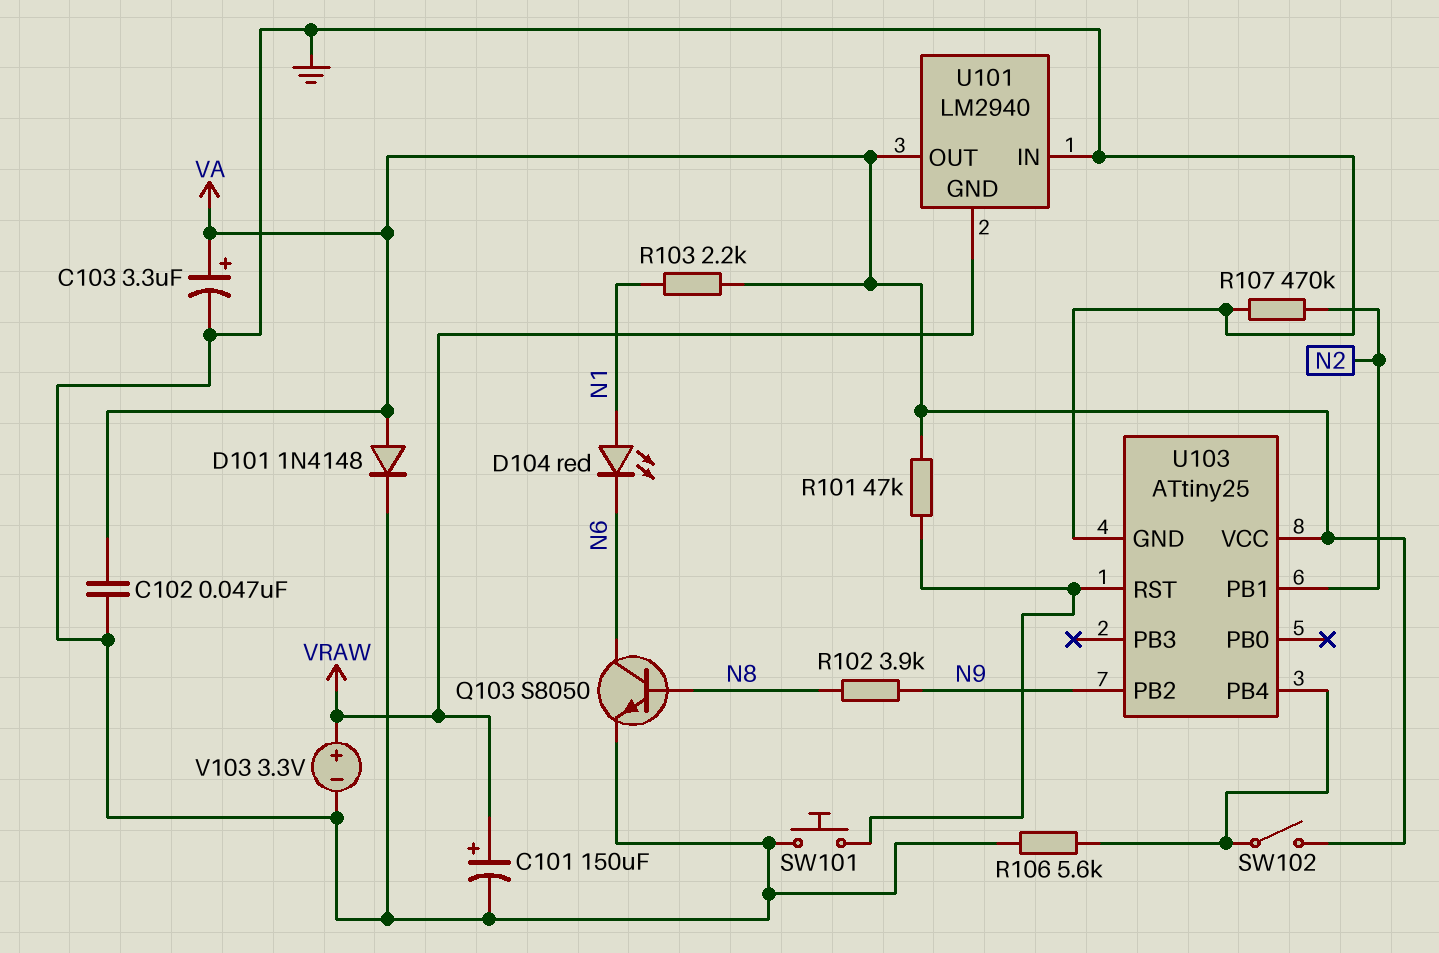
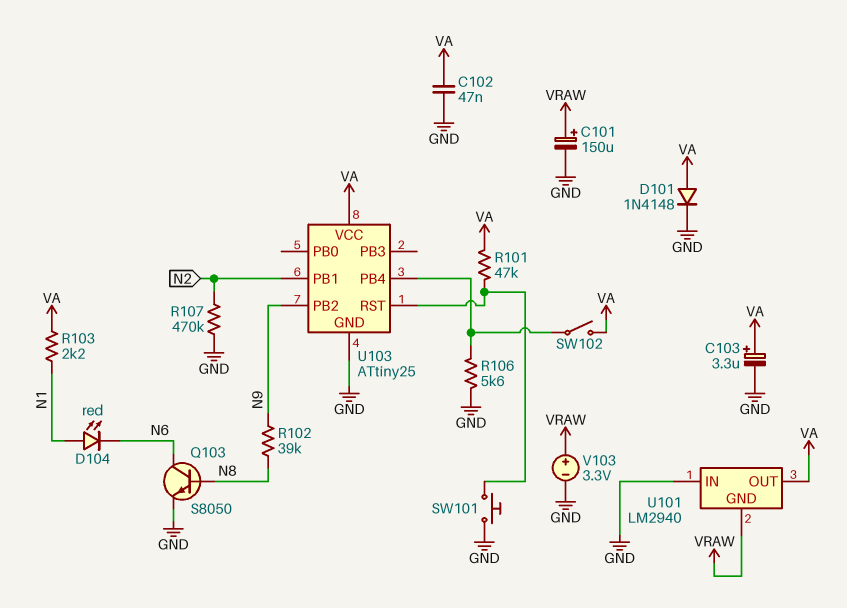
R102: 3.9k (N8, N9) -> 39k (N8, N9)

